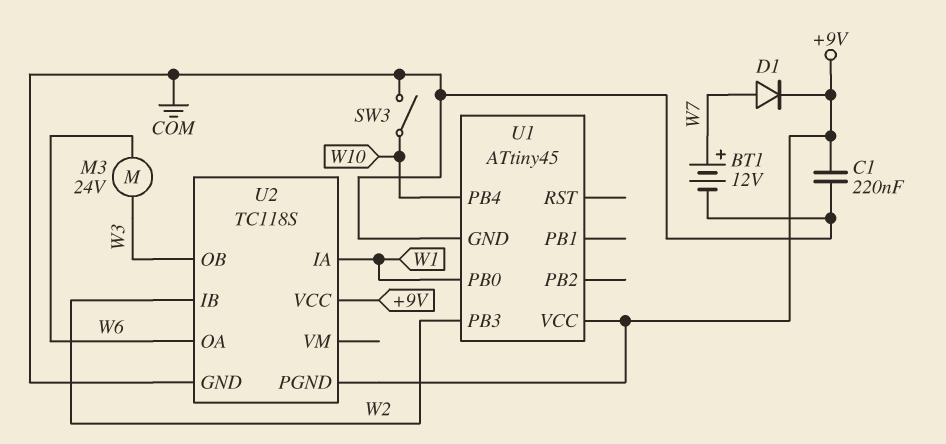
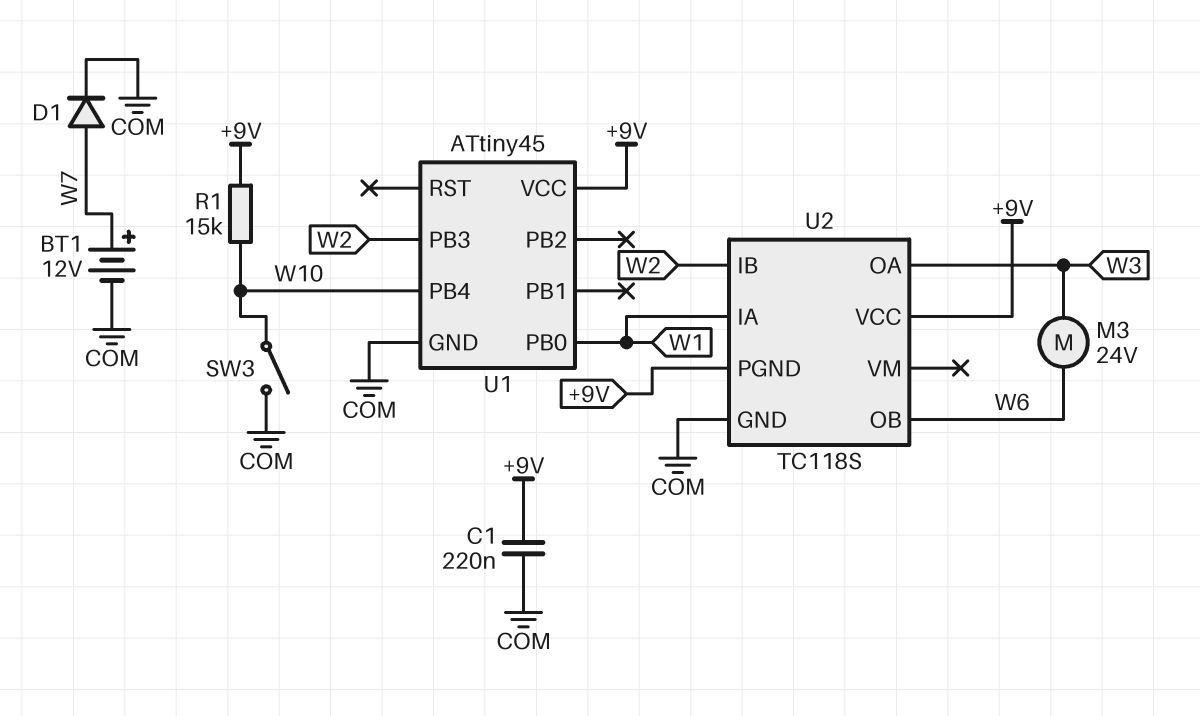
D1: diode (A W7, K +9V) -> diode (A W7, K COM)
R1: none -> 15k (+9V, W10)
U2 pin OA: W6 -> W3
U2 pin OB: W3 -> W6

